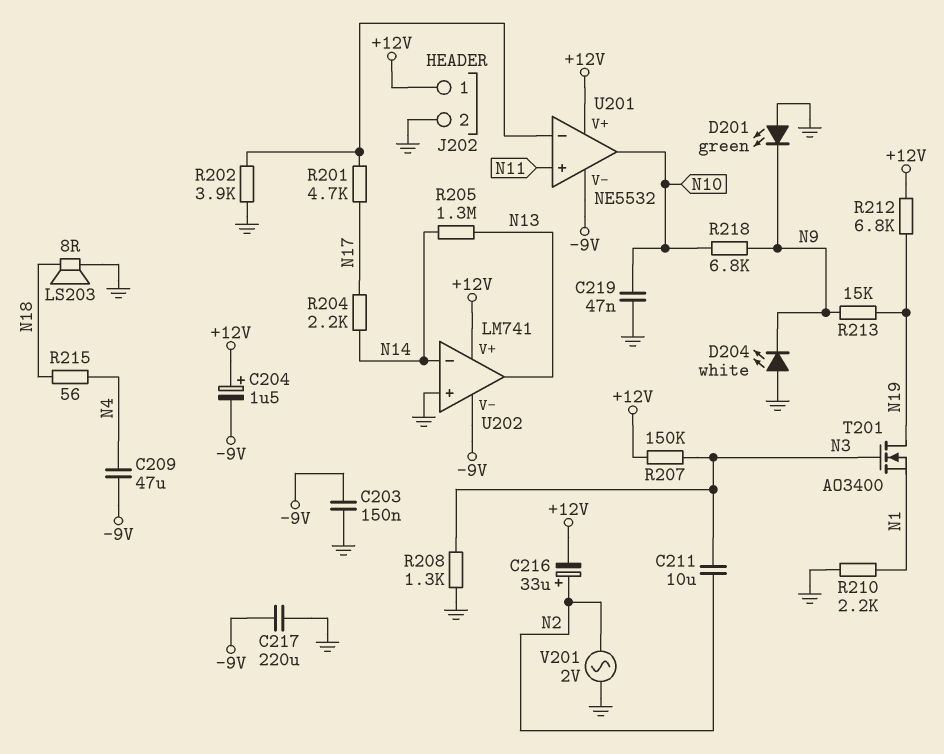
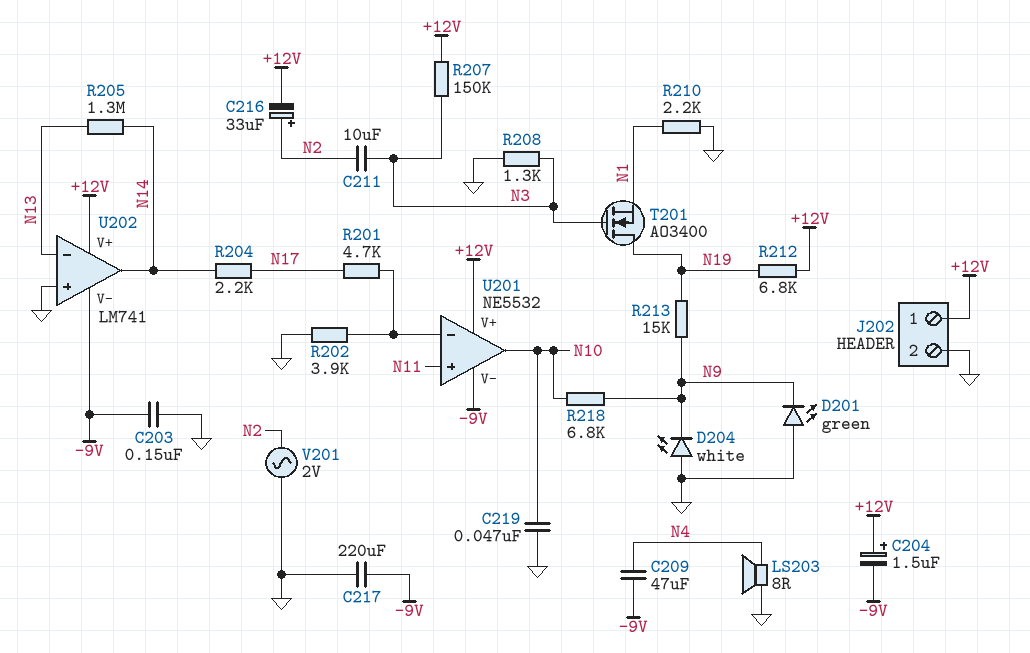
LS203: speaker 8R (GND, N18) -> speaker 8R (GND, N4)
R215: 56 (N4, N18) -> none
U202 pin in-: N14 -> N13
U202 pin out: N13 -> N14

